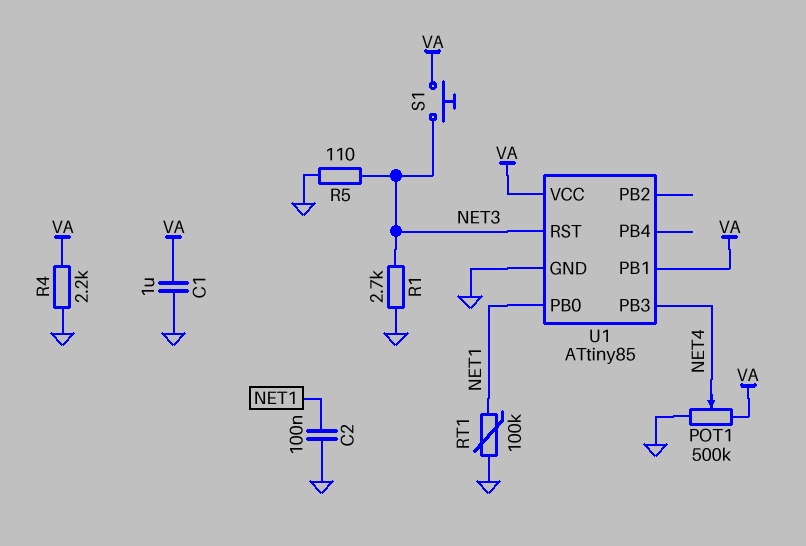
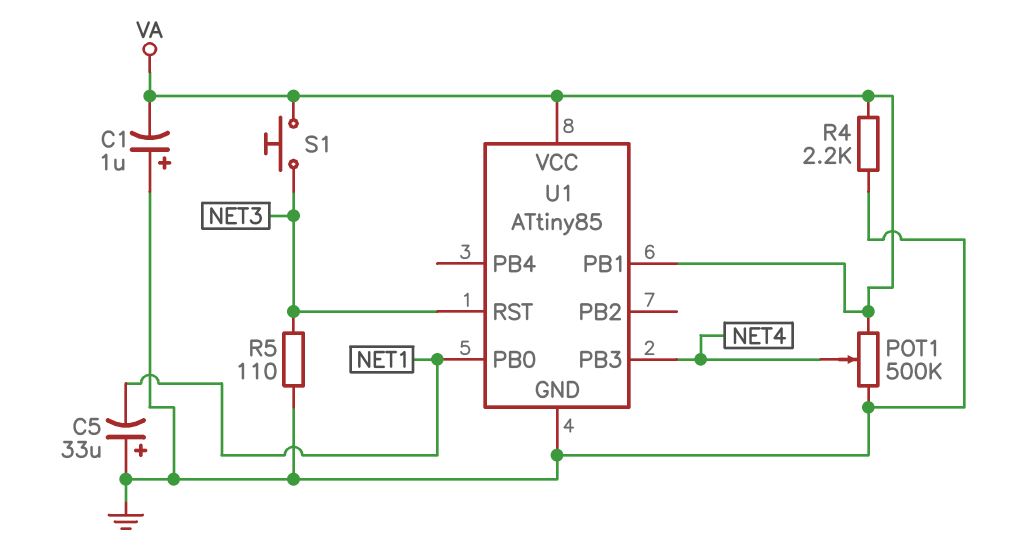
C1: 1uF (GND, VA) -> 1uF (plus GND, minus VA)
C2: 100nF (GND, NET1) -> none
C5: none -> 33uF (plus GND, minus NET1)
R1: 2.7k (GND, NET3) -> none
RT1: 100k (GND, NET1) -> none

